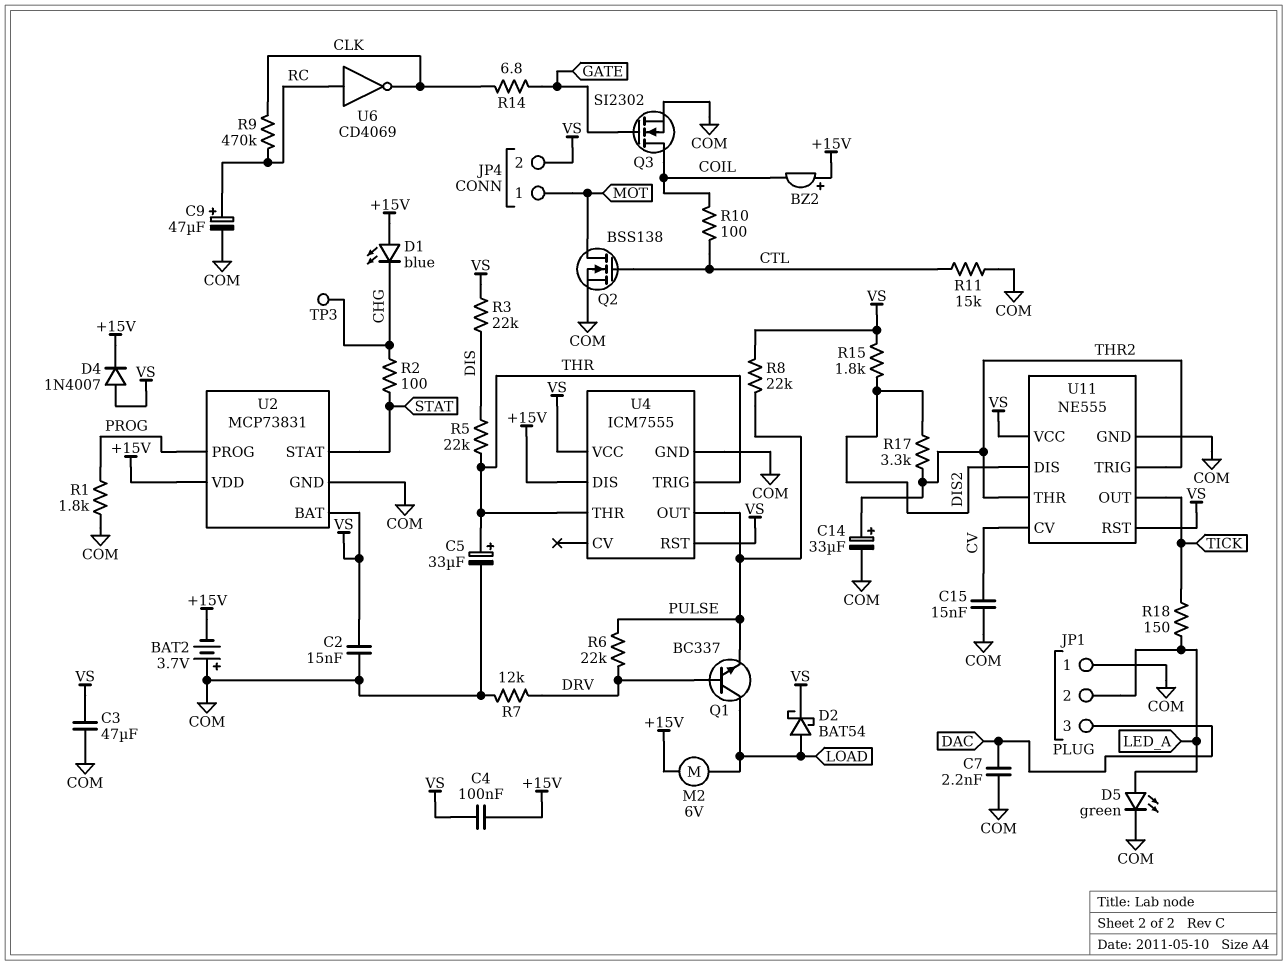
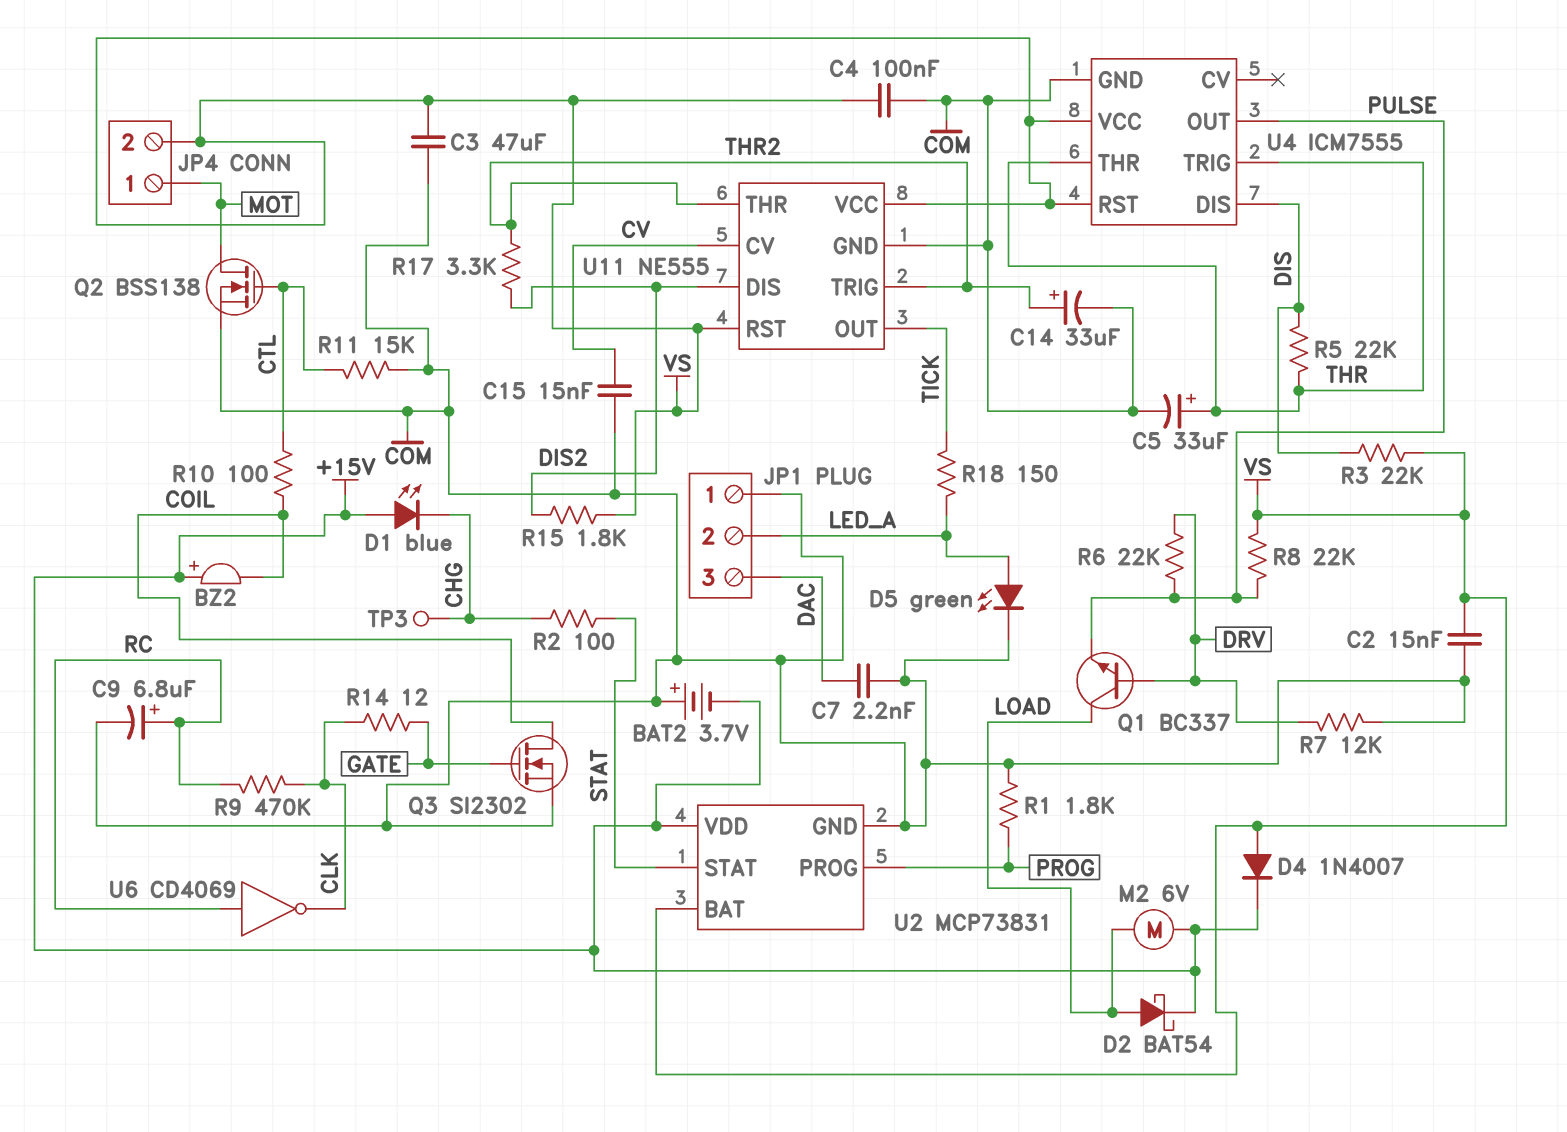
C4: 100nF (+15V, VS) -> 100nF (COM, VS)
C9: 47uF (plus RC, minus COM) -> 6.8uF (plus RC, minus COM)
D2: schottky BAT54 (A LOAD, K VS) -> schottky BAT54 (A LOAD, K +15V)
R14: 6.8 (CLK, GATE) -> 12 (CLK, GATE)
U4 pin DIS: +15V -> DIS

